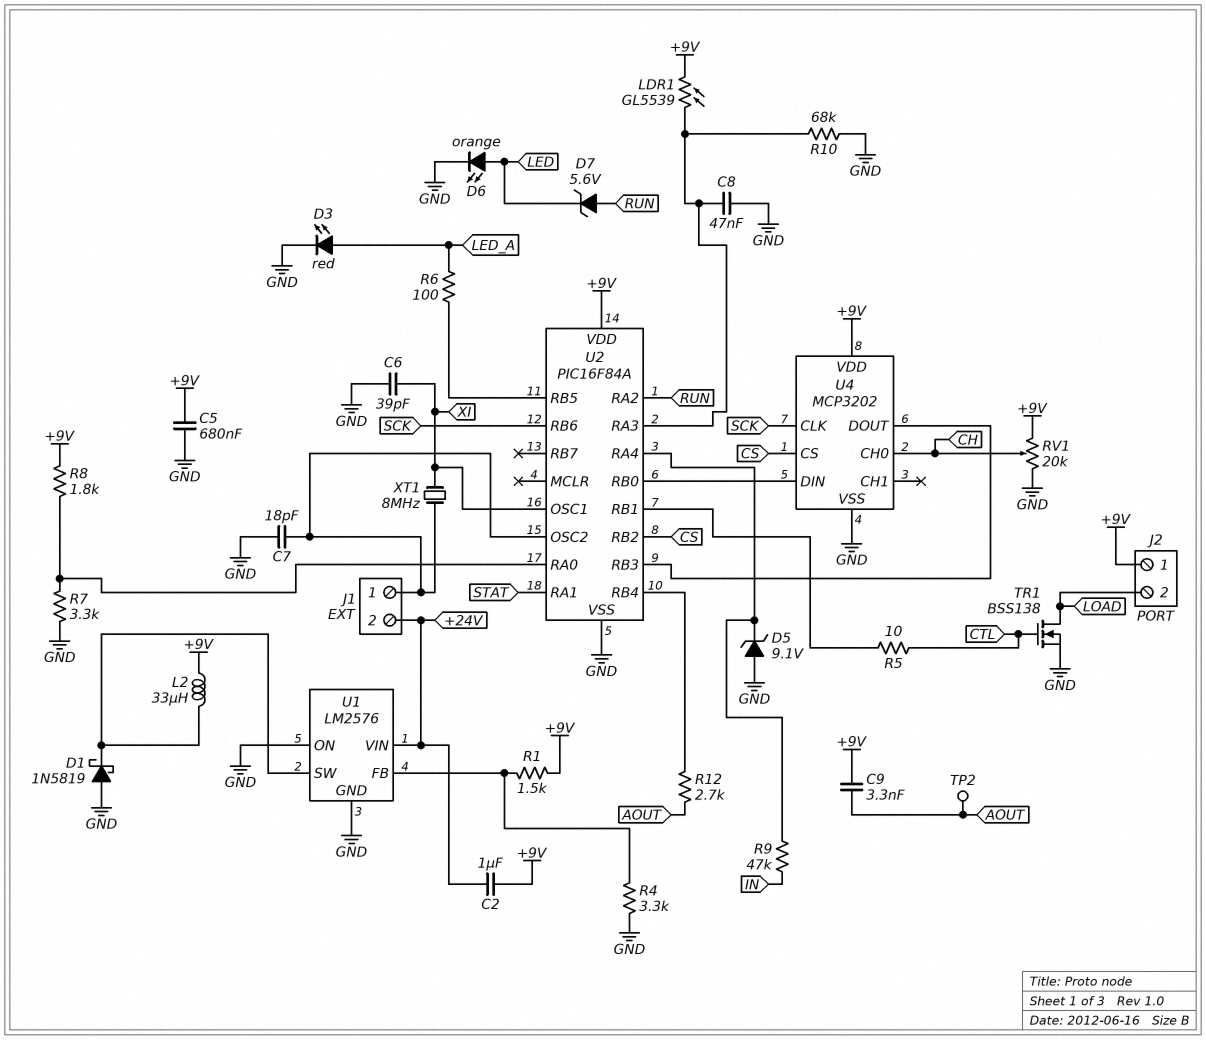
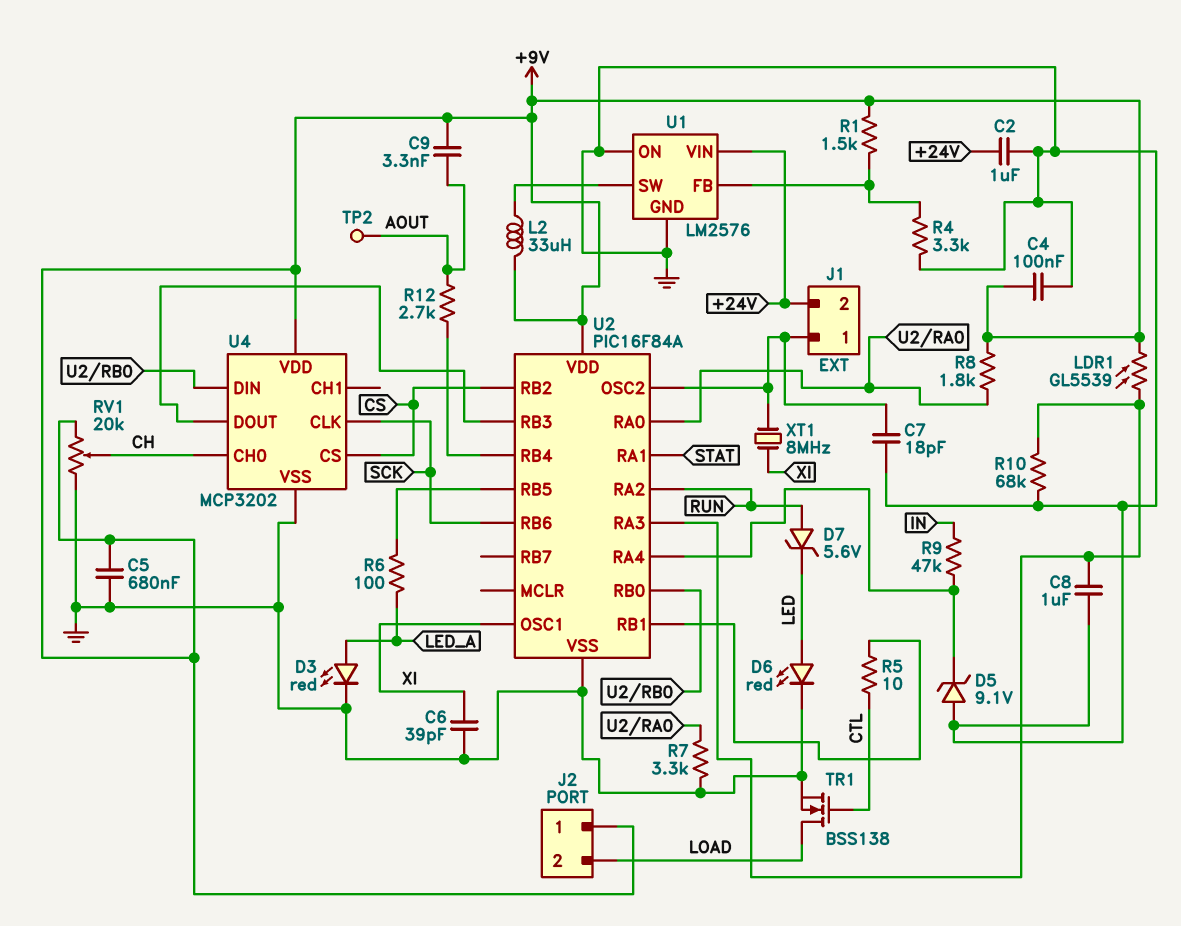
C2: 1uF (+9V, +24V) -> 1uF (+24V, GND)
C4: none -> 100nF (+9V, GND)
C8: 47nF (GND, U2/RA3) -> 1uF (GND, U2/RA3)
D1: schottky 1N5819 (A GND, K U1/SW) -> none
D6: LED orange (A LED, K GND) -> LED red (A LED, K GND)

